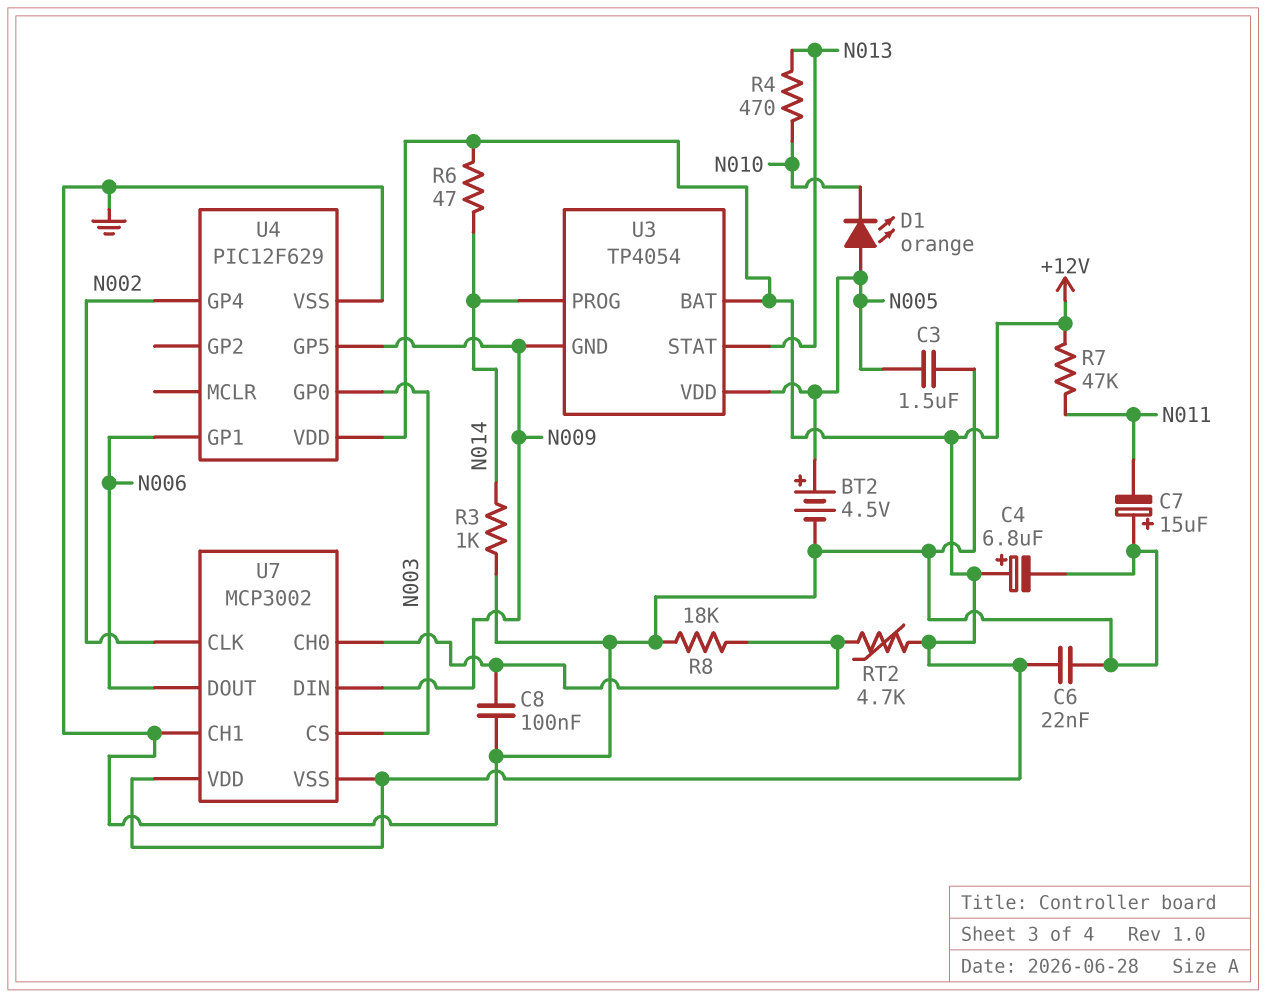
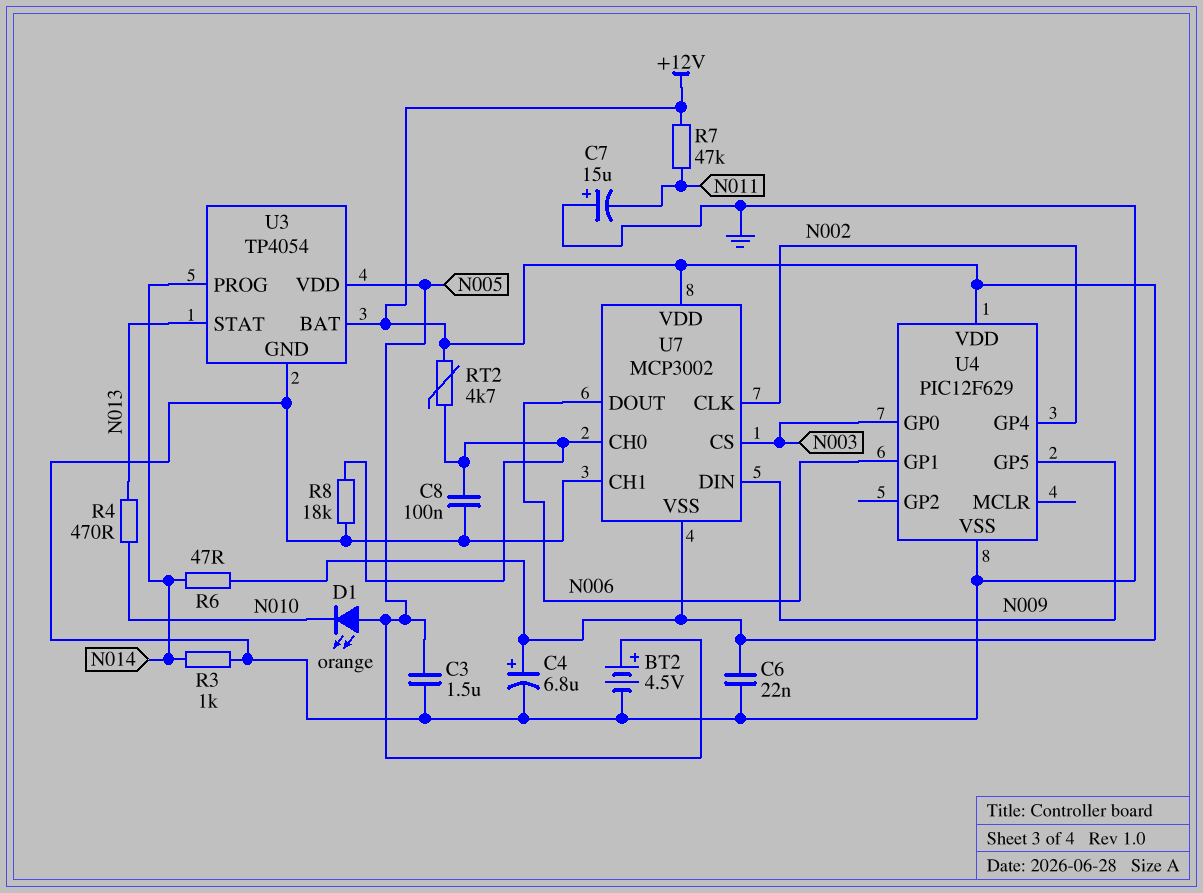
U3 pin GND: N009 -> GND

